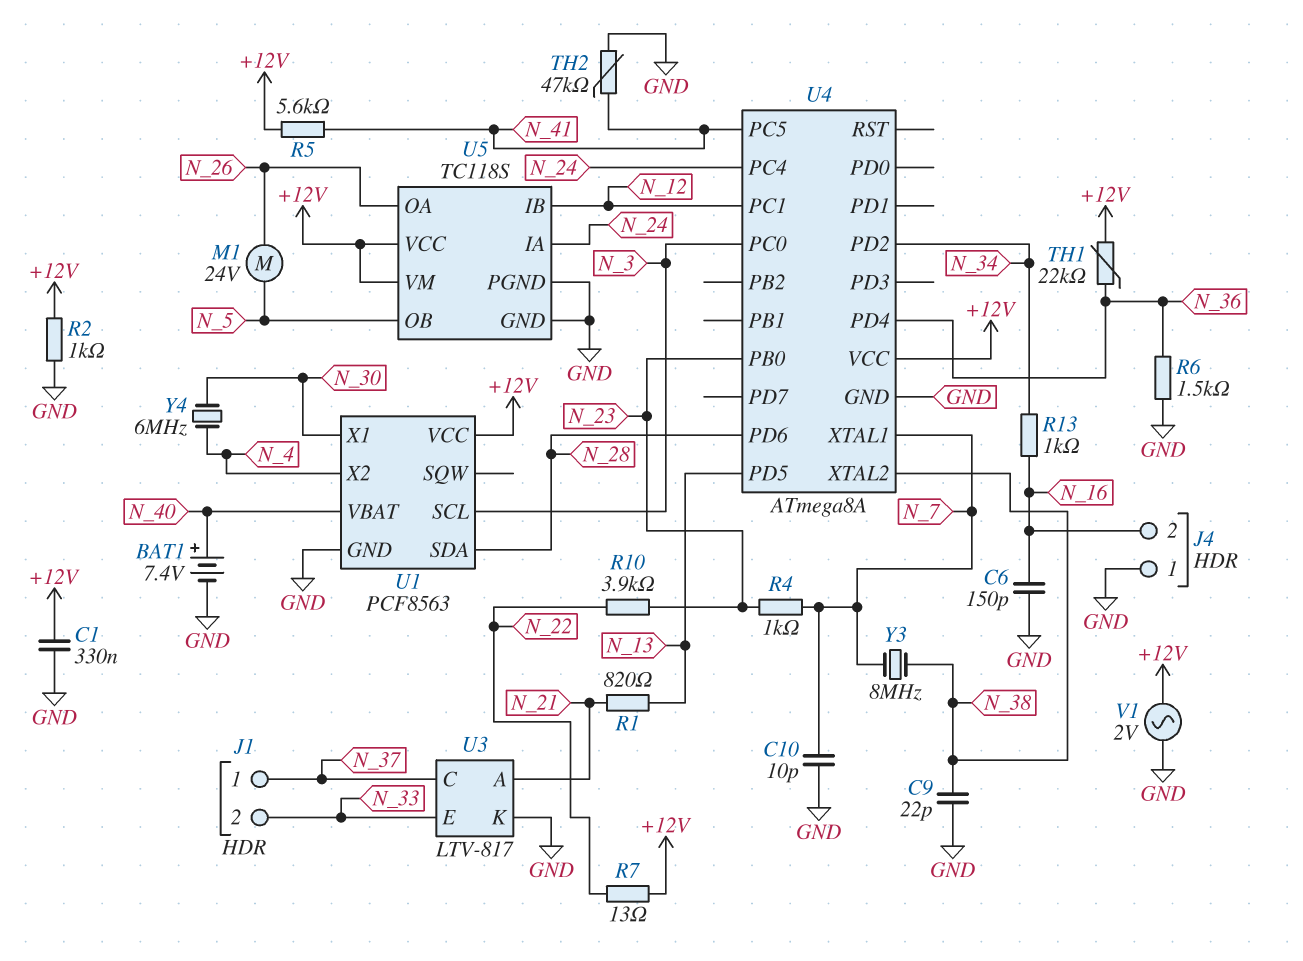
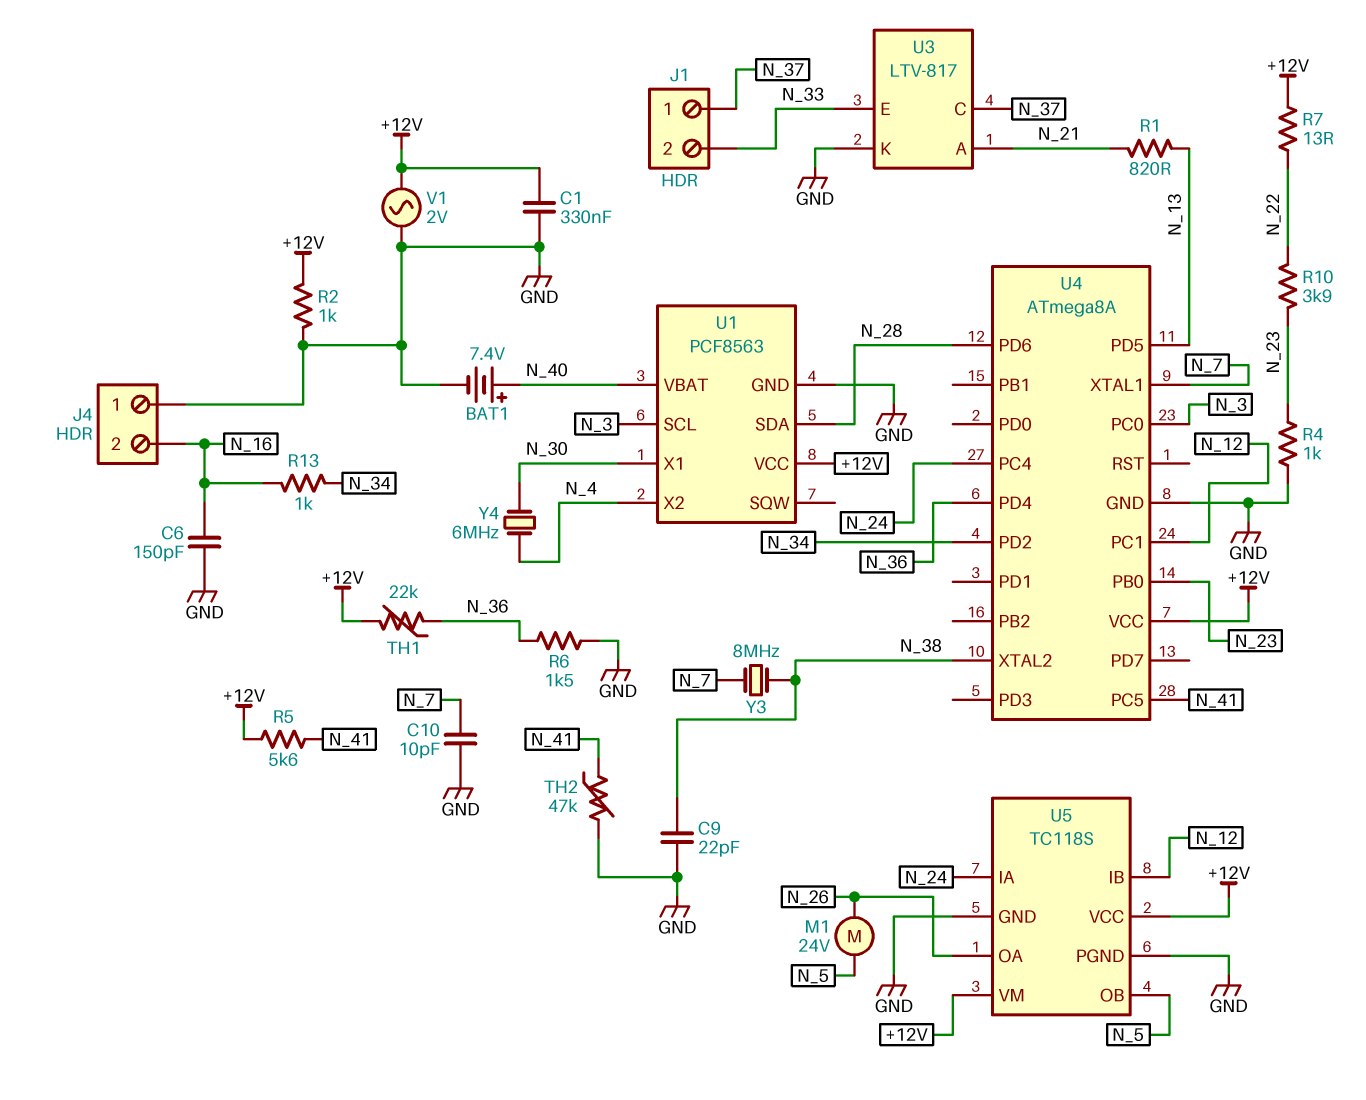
R4: 1k (N_7, N_23) -> 1k (GND, N_23)

